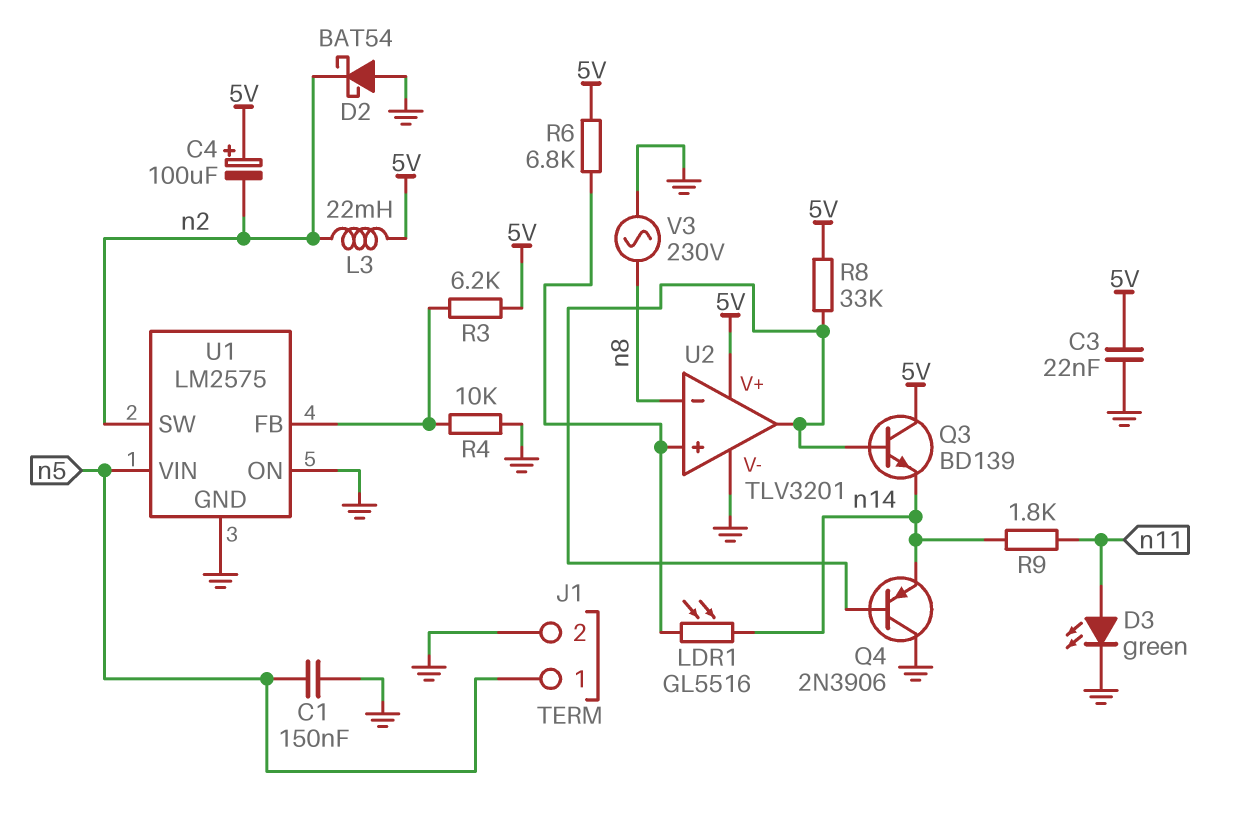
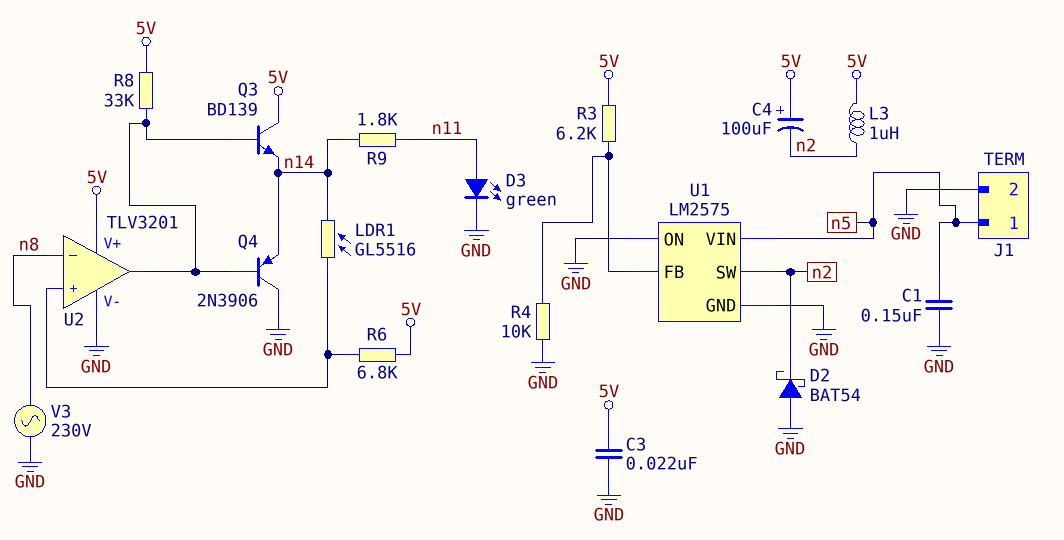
L3: 22mH (5V, n2) -> 1uH (5V, n2)

